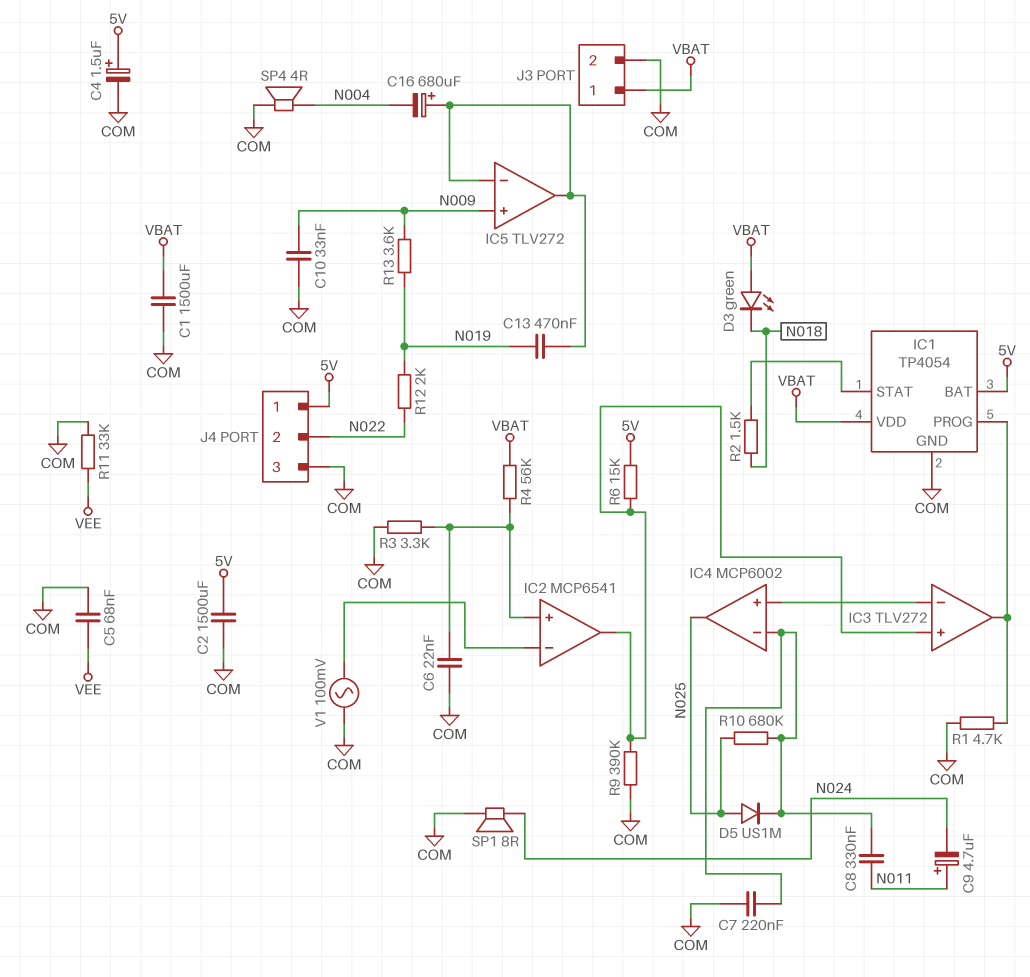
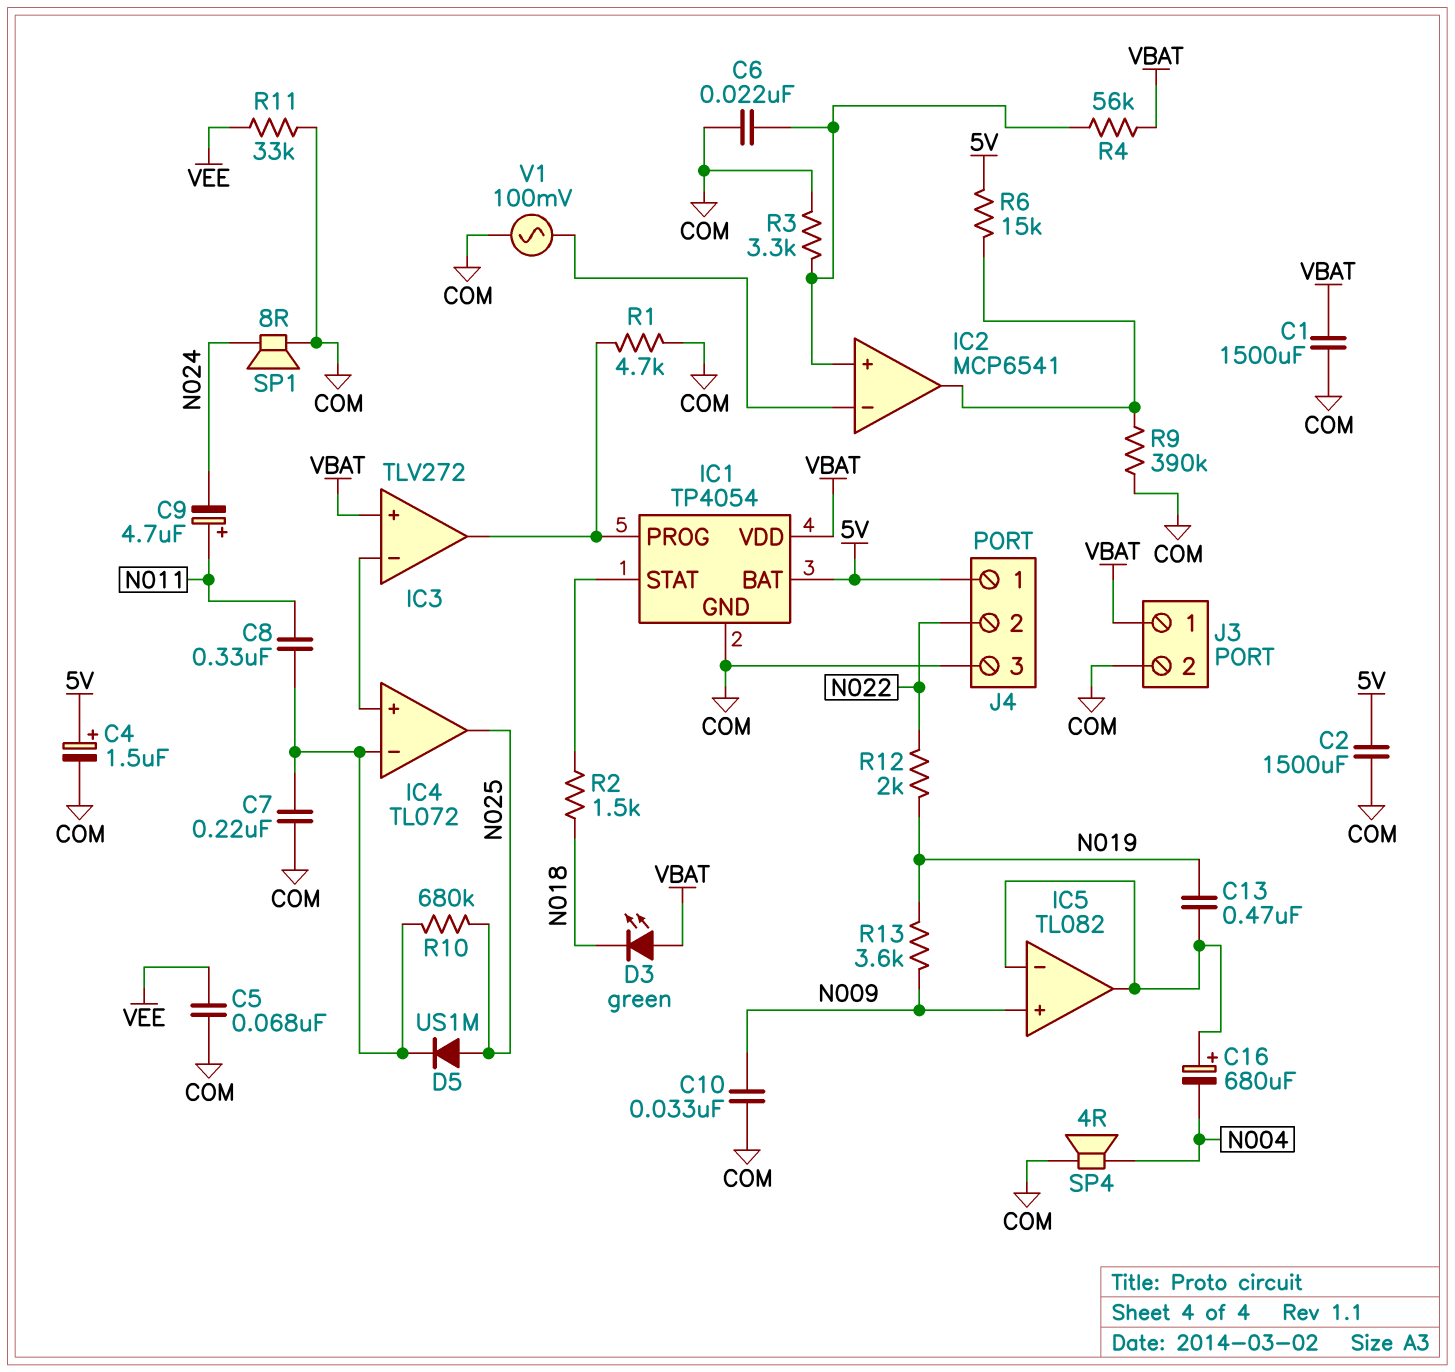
IC3 pin in+: IC2/out -> VBAT
IC4: MCP6002 -> TL072
IC5: TLV272 -> TL082

